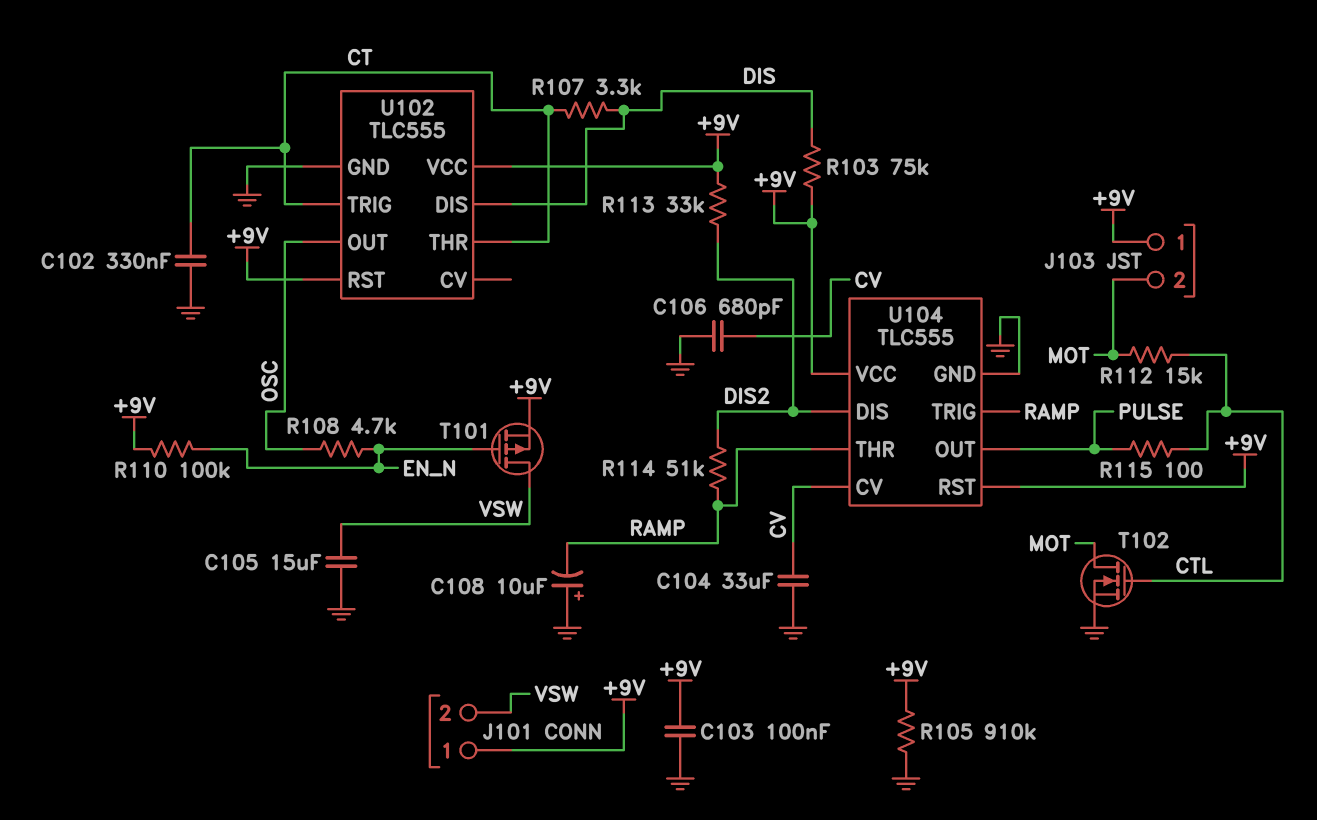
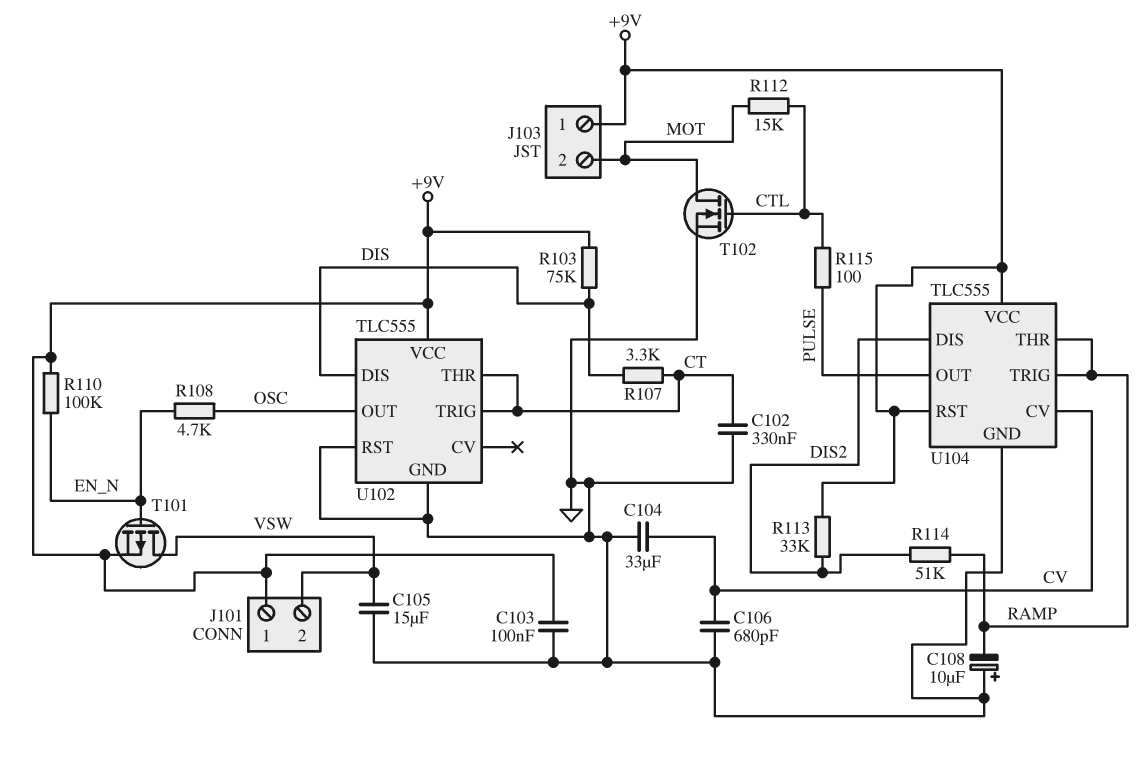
R105: 910k (+9V, GND) -> none
U102 pin RST: +9V -> GND

